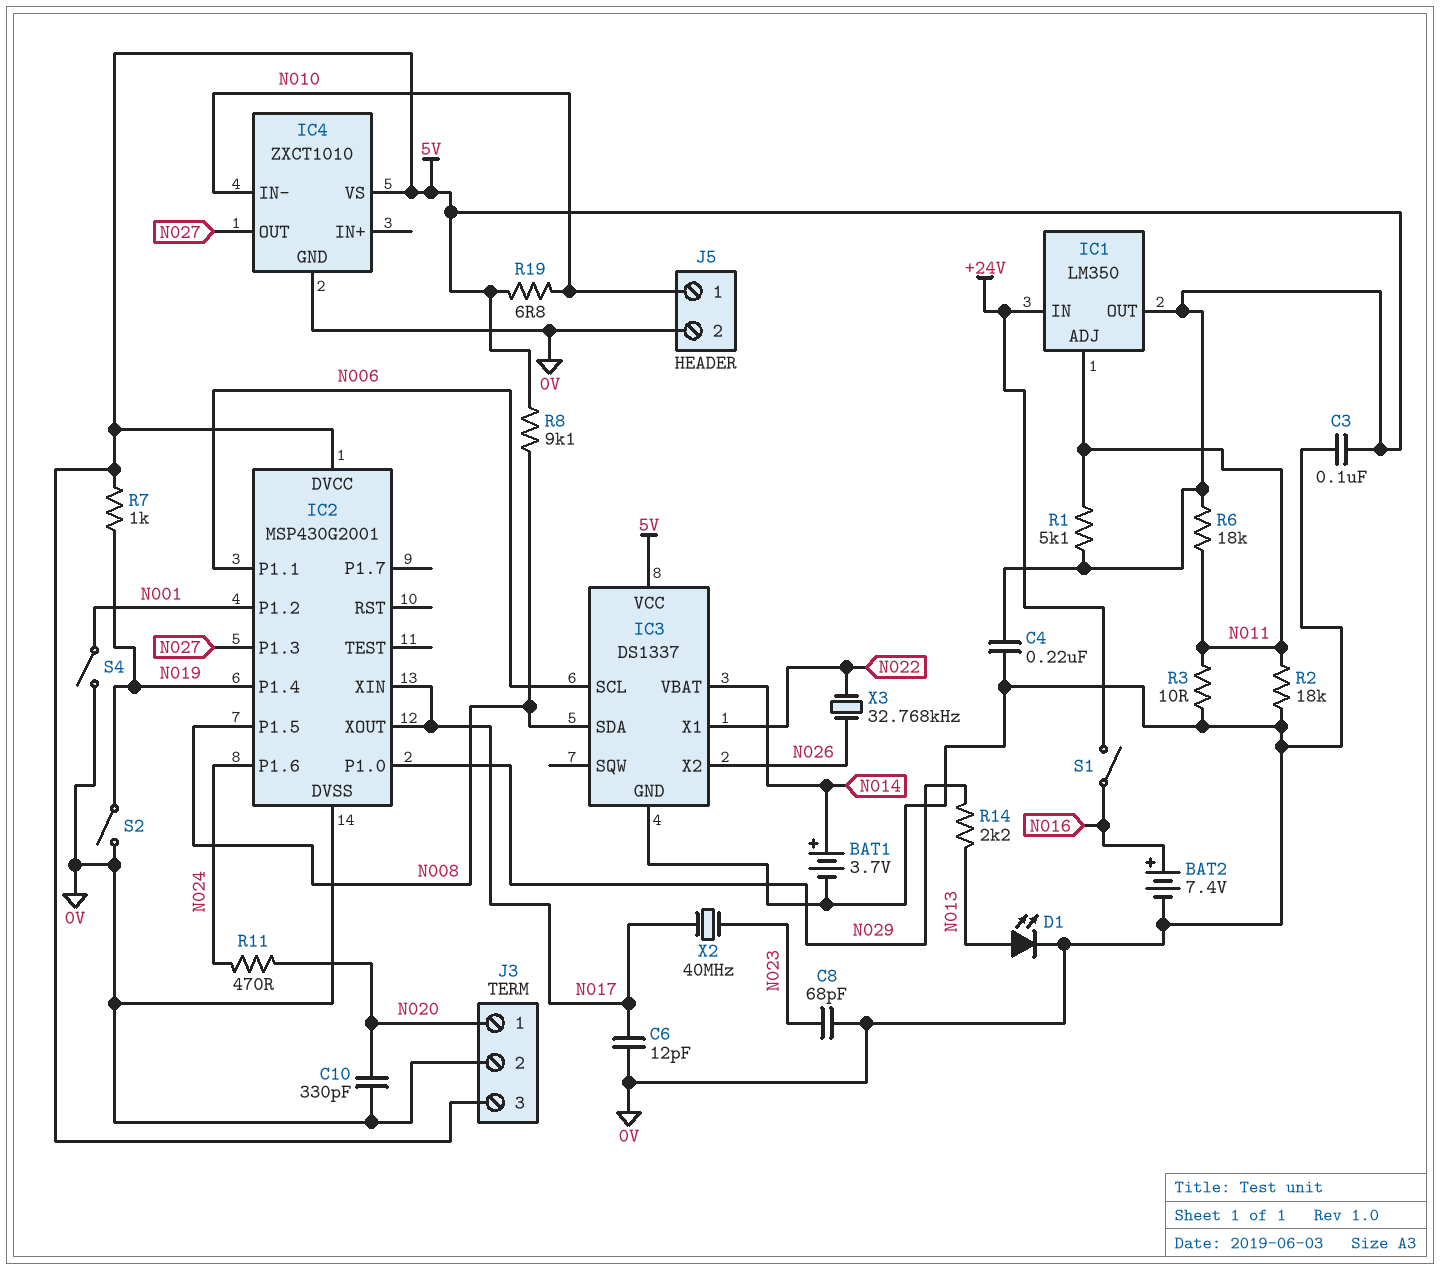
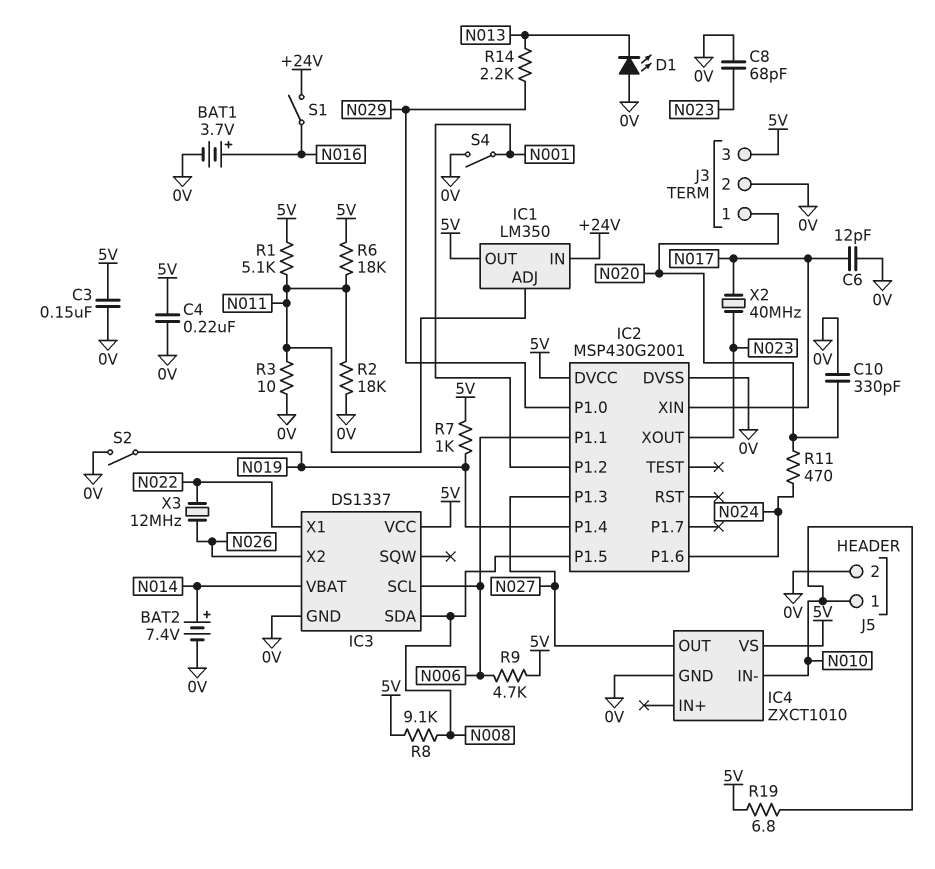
BAT1: 3.7V (plus N014, minus 0V) -> 3.7V (plus N016, minus 0V)
BAT2: 7.4V (plus N016, minus 0V) -> 7.4V (plus N014, minus 0V)
C3: 100nF (0V, 5V) -> 150nF (0V, 5V)
D1: LED (A N013, K 0V) -> LED (A 0V, K N013)
IC2 pin XOUT: N017 -> N023
R9: none -> 4.7k (5V, N006)
X3: 32.768kHz (N022, N026) -> 12MHz (N022, N026)

